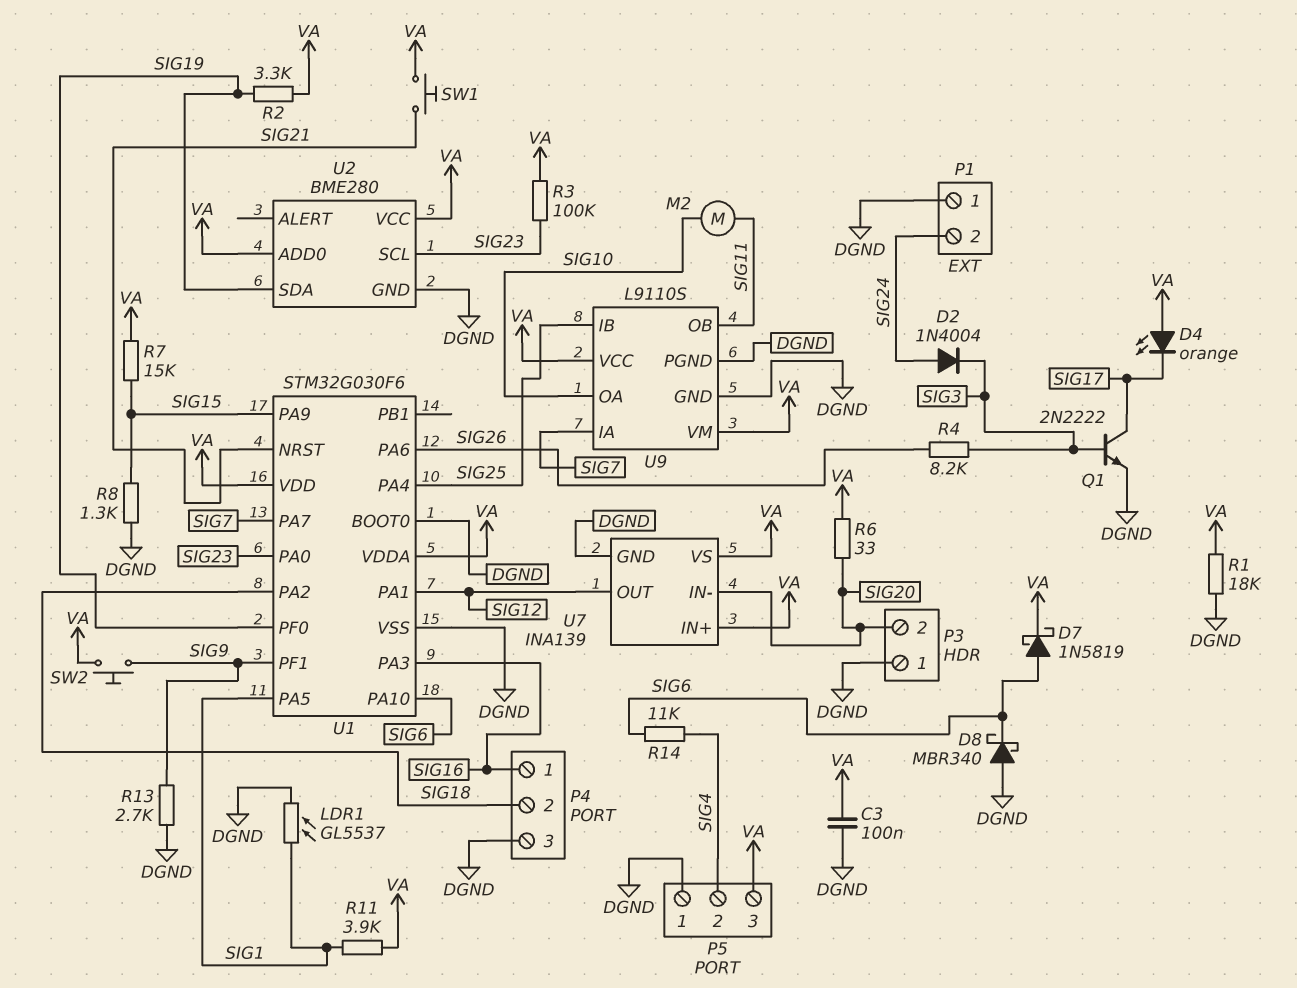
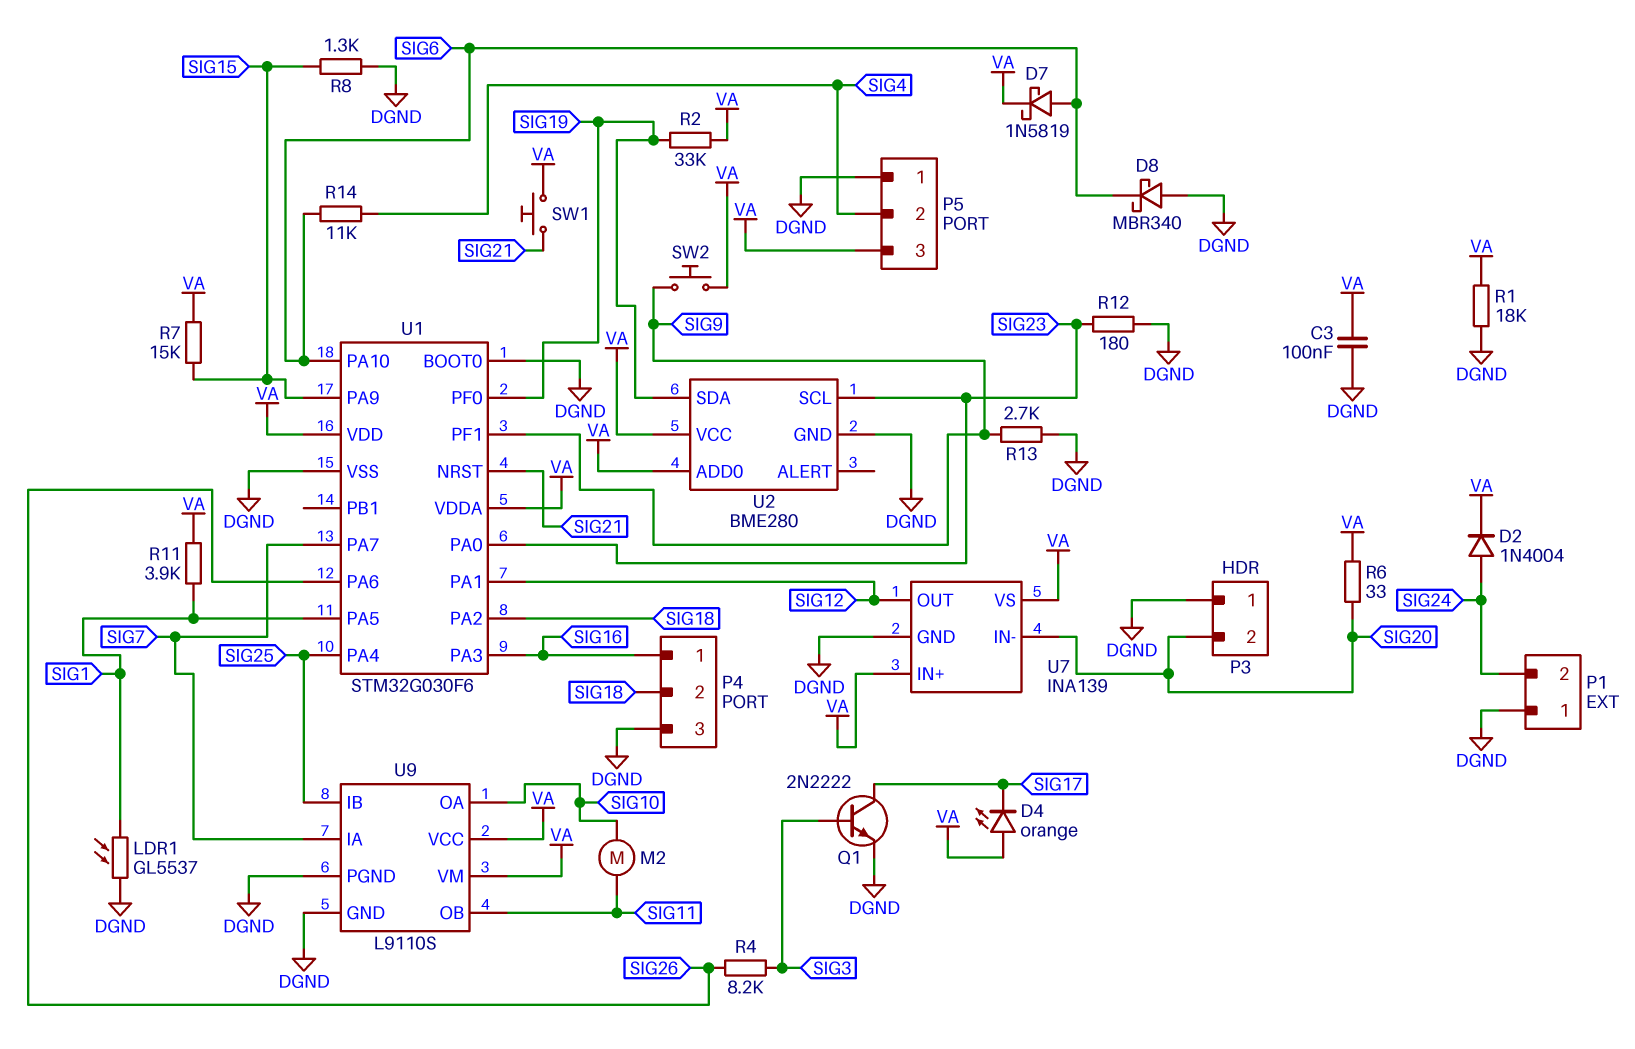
D2: diode 1N4004 (A SIG24, K SIG3) -> diode 1N4004 (A SIG24, K VA)
R2: 3.3k (SIG19, VA) -> 33k (SIG19, VA)
R3: 100k (SIG23, VA) -> none
R12: none -> 180 (DGND, SIG23)

